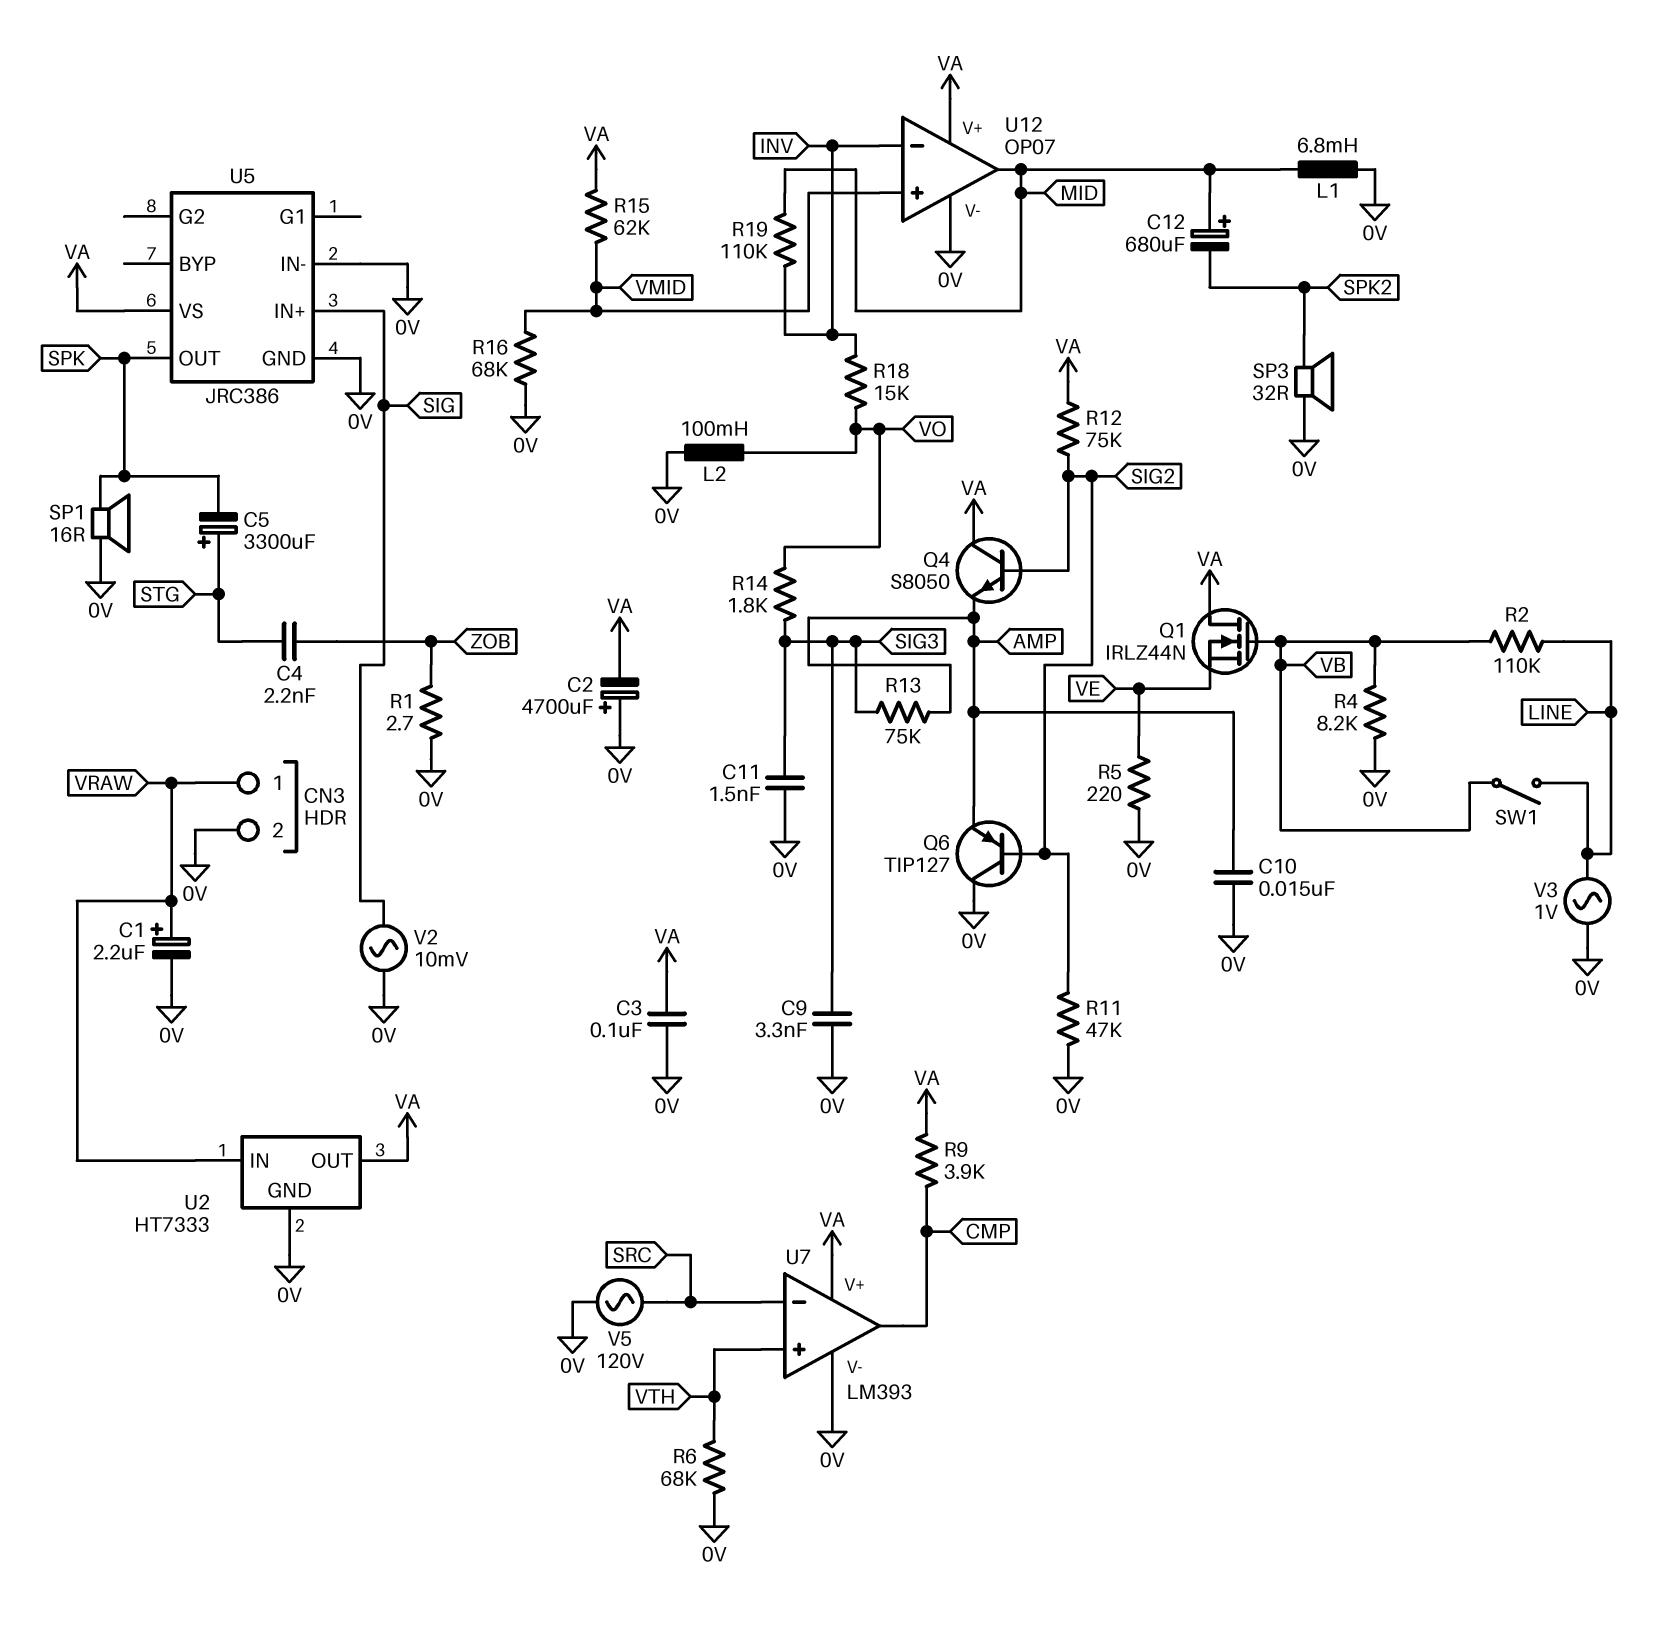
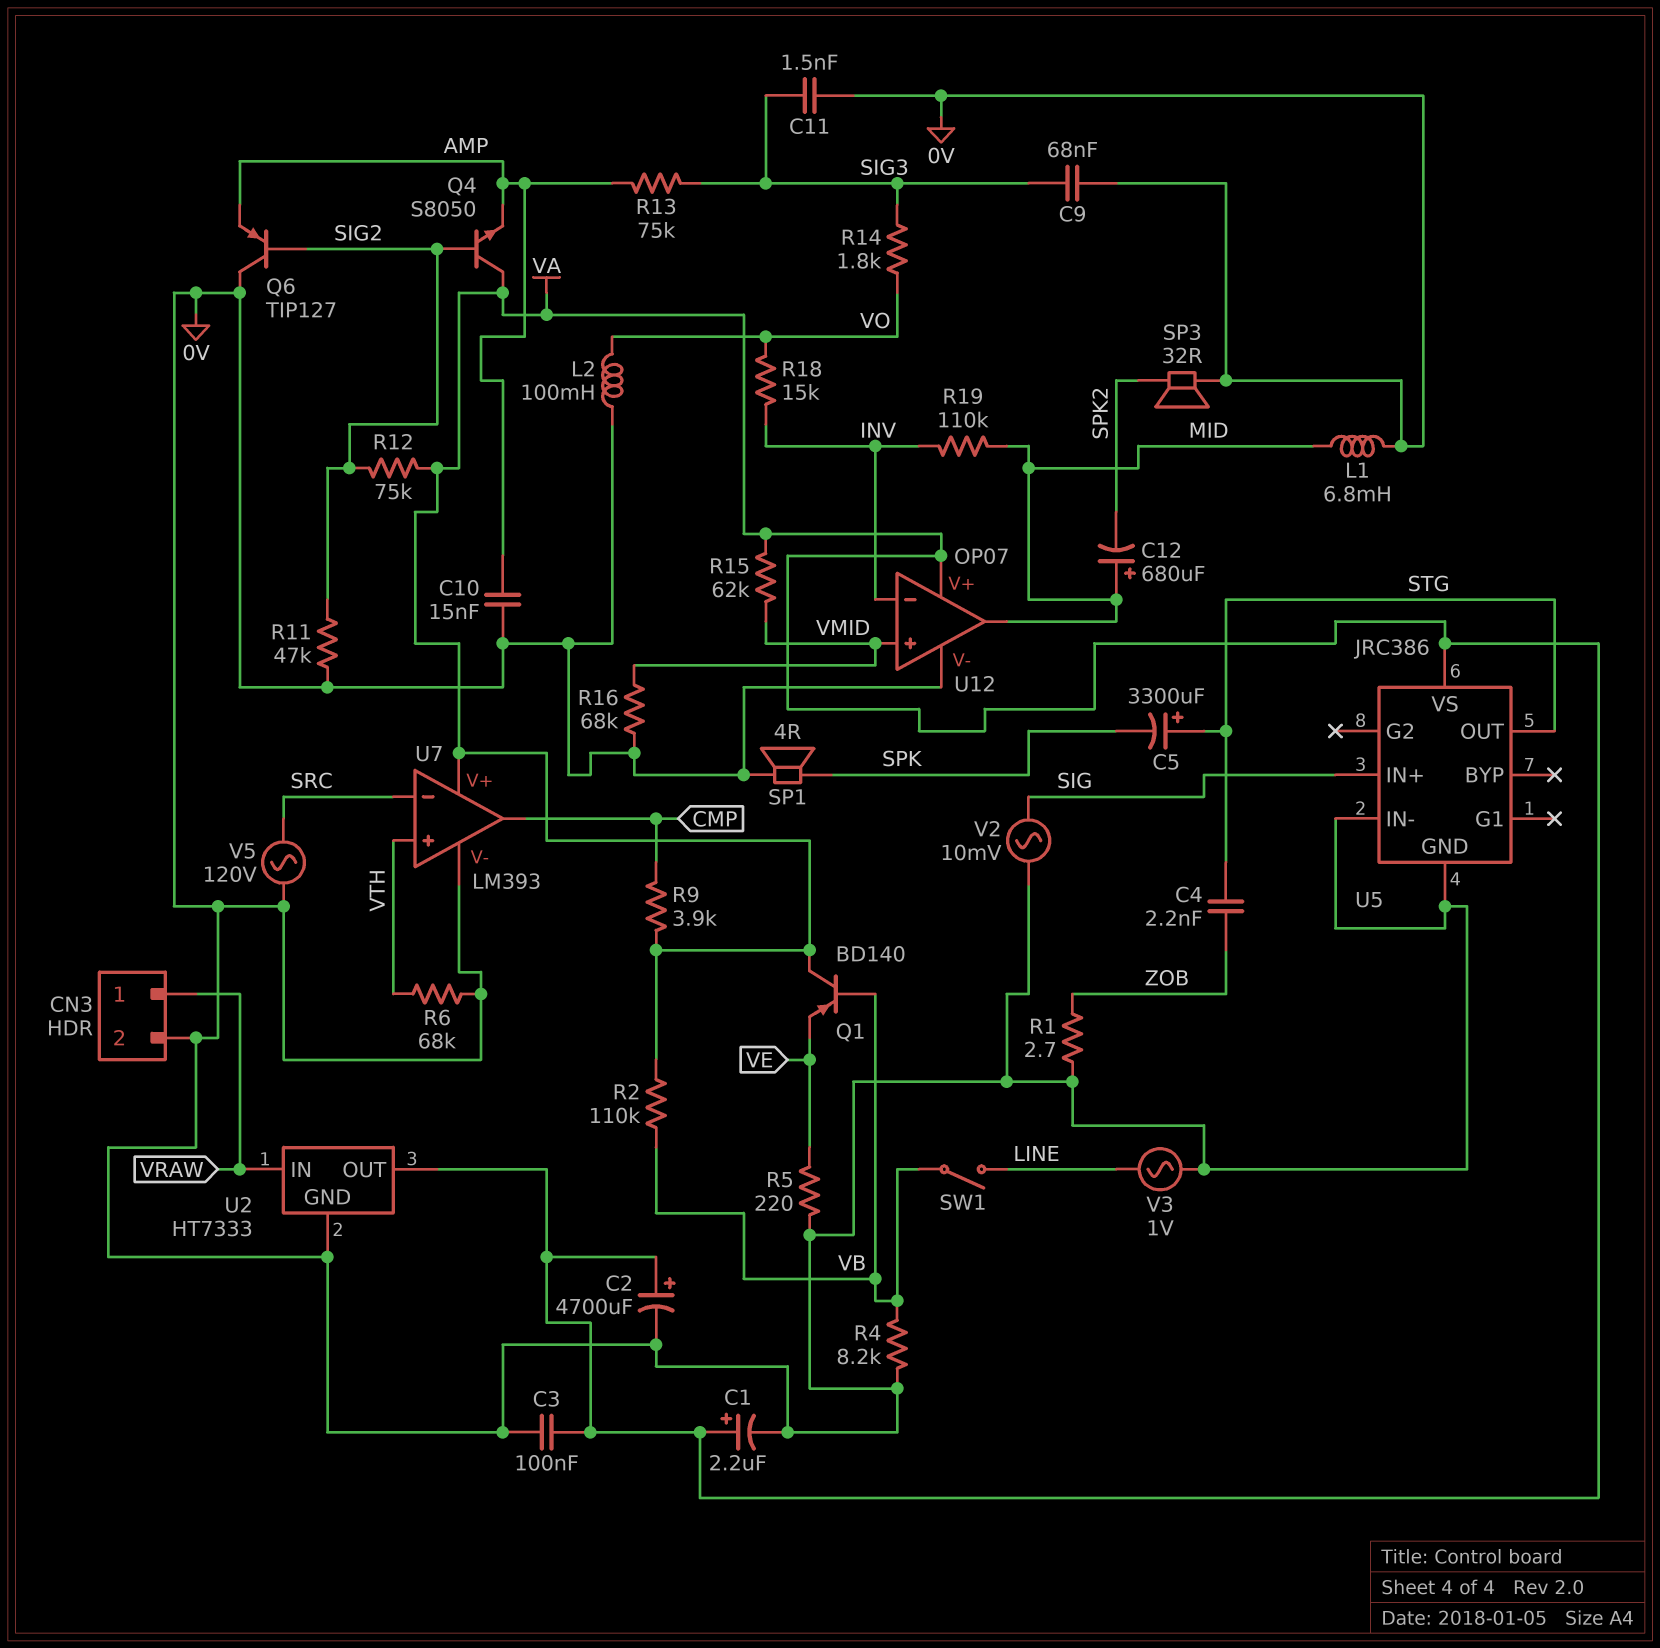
C1: 2.2uF (plus VRAW, minus 0V) -> 2.2uF (plus VA, minus 0V)
C2: 4700uF (plus 0V, minus VA) -> 4700uF (plus VA, minus 0V)
C9: 3.3nF (0V, SIG3) -> 68nF (0V, SIG3)
Q1: NMOS IRLZ44N (G VB, D VA, S VE) -> PNP BD140 (B VB, C VA, E VE)
R2: 110k (LINE, VB) -> 110k (VA, VB)
SP1: speaker 16R (0V, SPK) -> speaker 4R (0V, SPK)
U5 pin OUT: SPK -> STG

